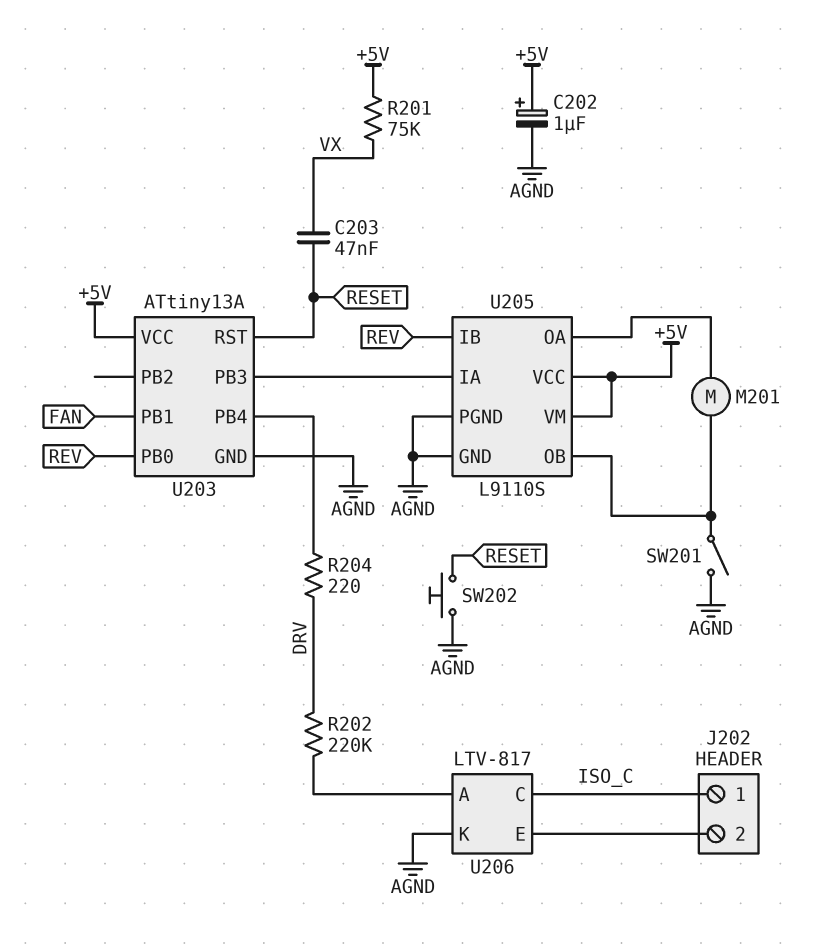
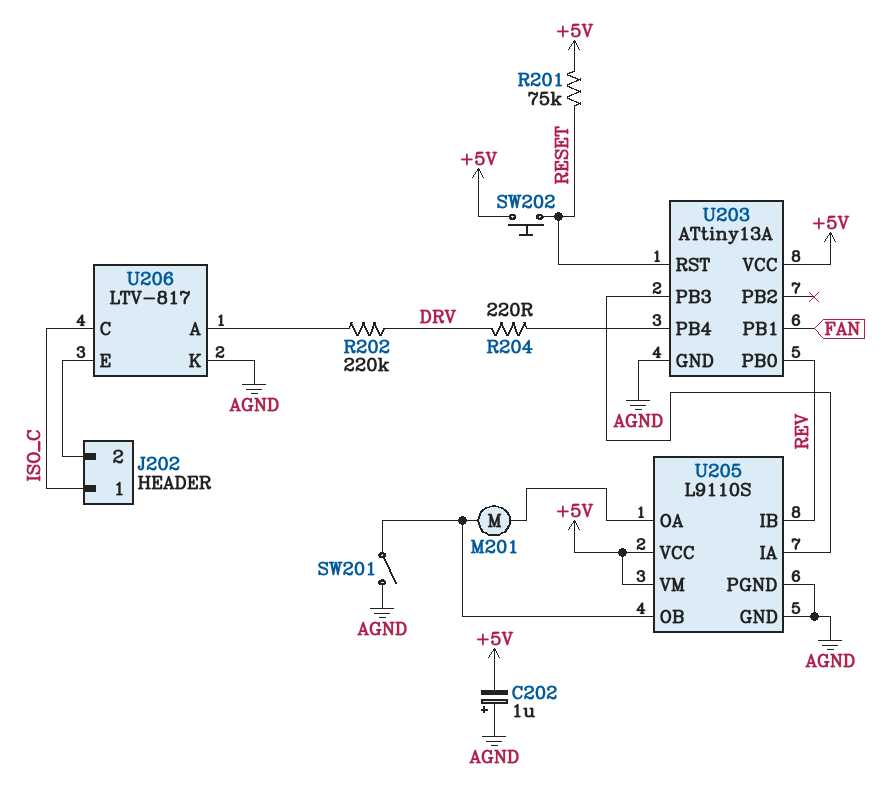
C202: 1uF (plus +5V, minus AGND) -> 1uF (plus AGND, minus +5V)
C203: 47nF (RESET, VX) -> none
R201: 75k (+5V, VX) -> 75k (+5V, RESET)
SW202: button (AGND, RESET) -> button (+5V, RESET)

